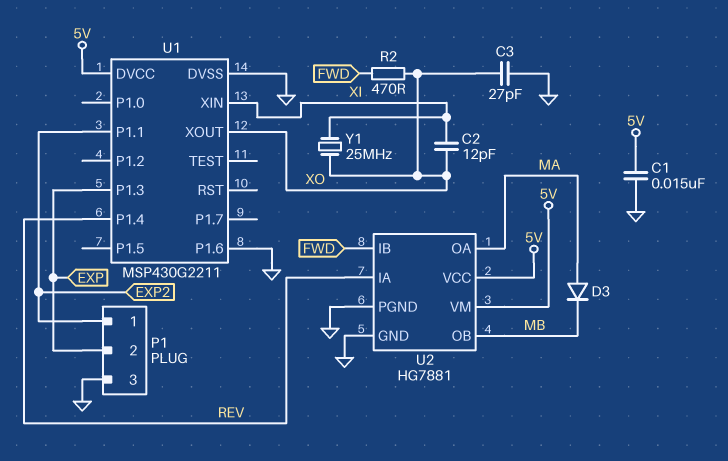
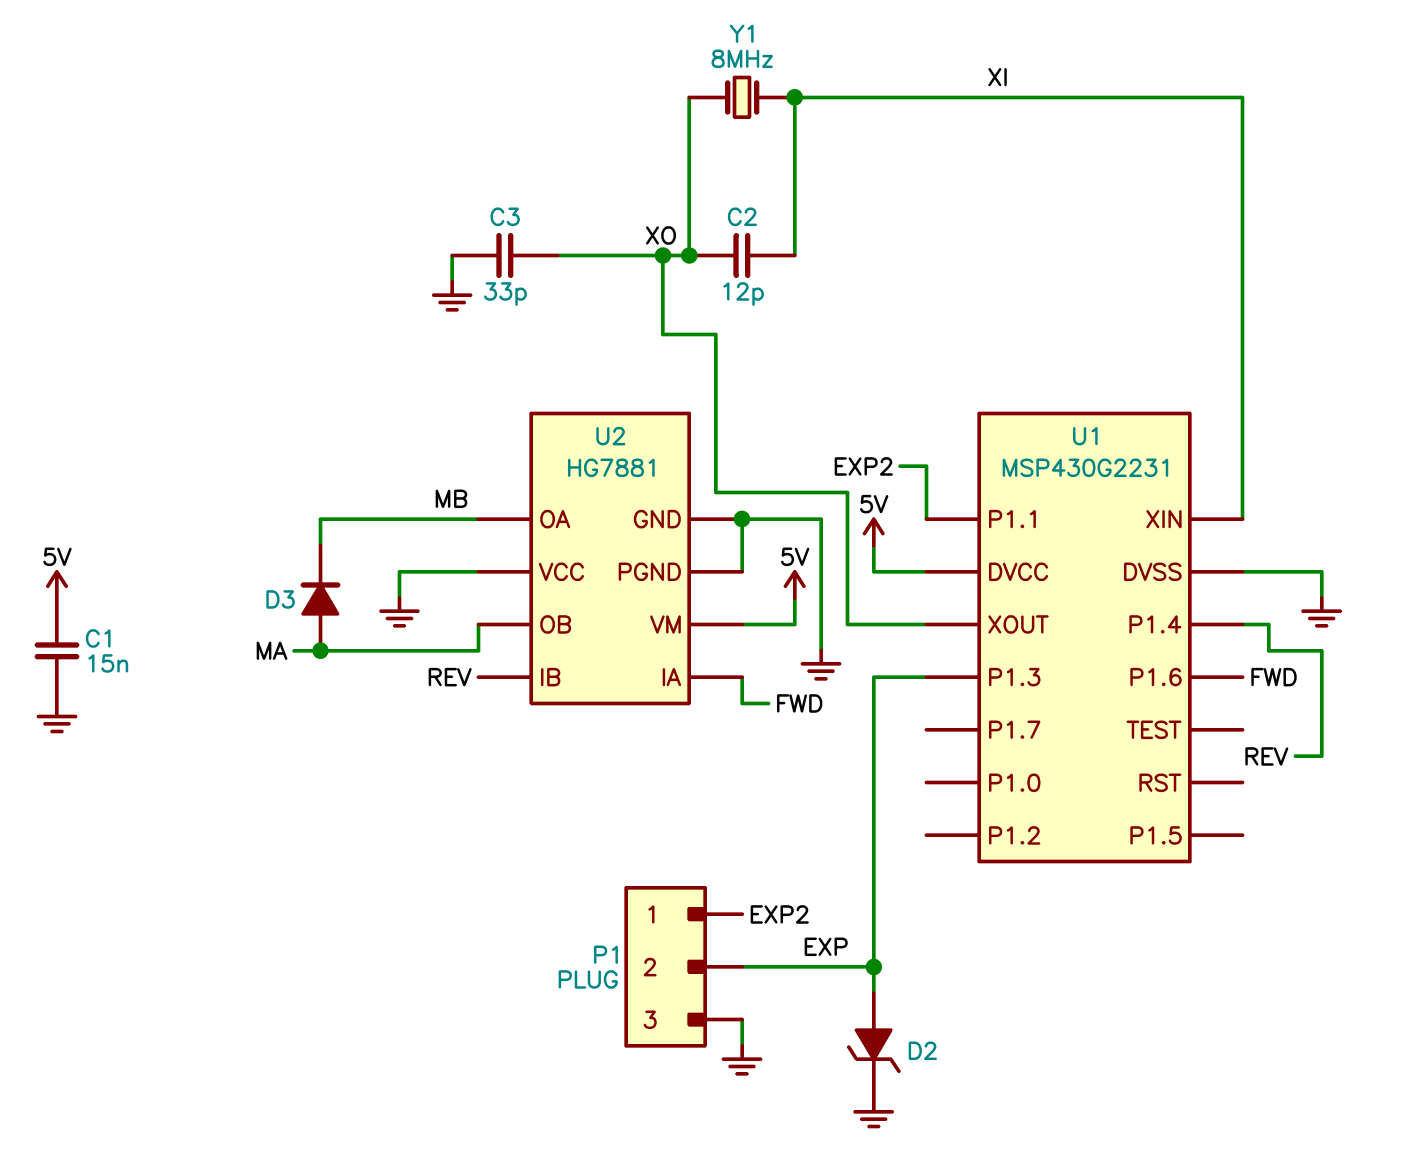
C3: 27pF (GND, XO) -> 33pF (GND, XO)
D2: none -> zener (A EXP, K GND)
R2: 470 (FWD, XO) -> none
U1: MSP430G2211 -> MSP430G2231
U1 pin P1.6: GND -> FWD
U2 pin IA: REV -> FWD
U2 pin IB: FWD -> REV
U2 pin OA: MA -> MB
U2 pin OB: MB -> MA
U2 pin VCC: 5V -> GND
Y1: 25MHz (XI, XO) -> 8MHz (XI, XO)

